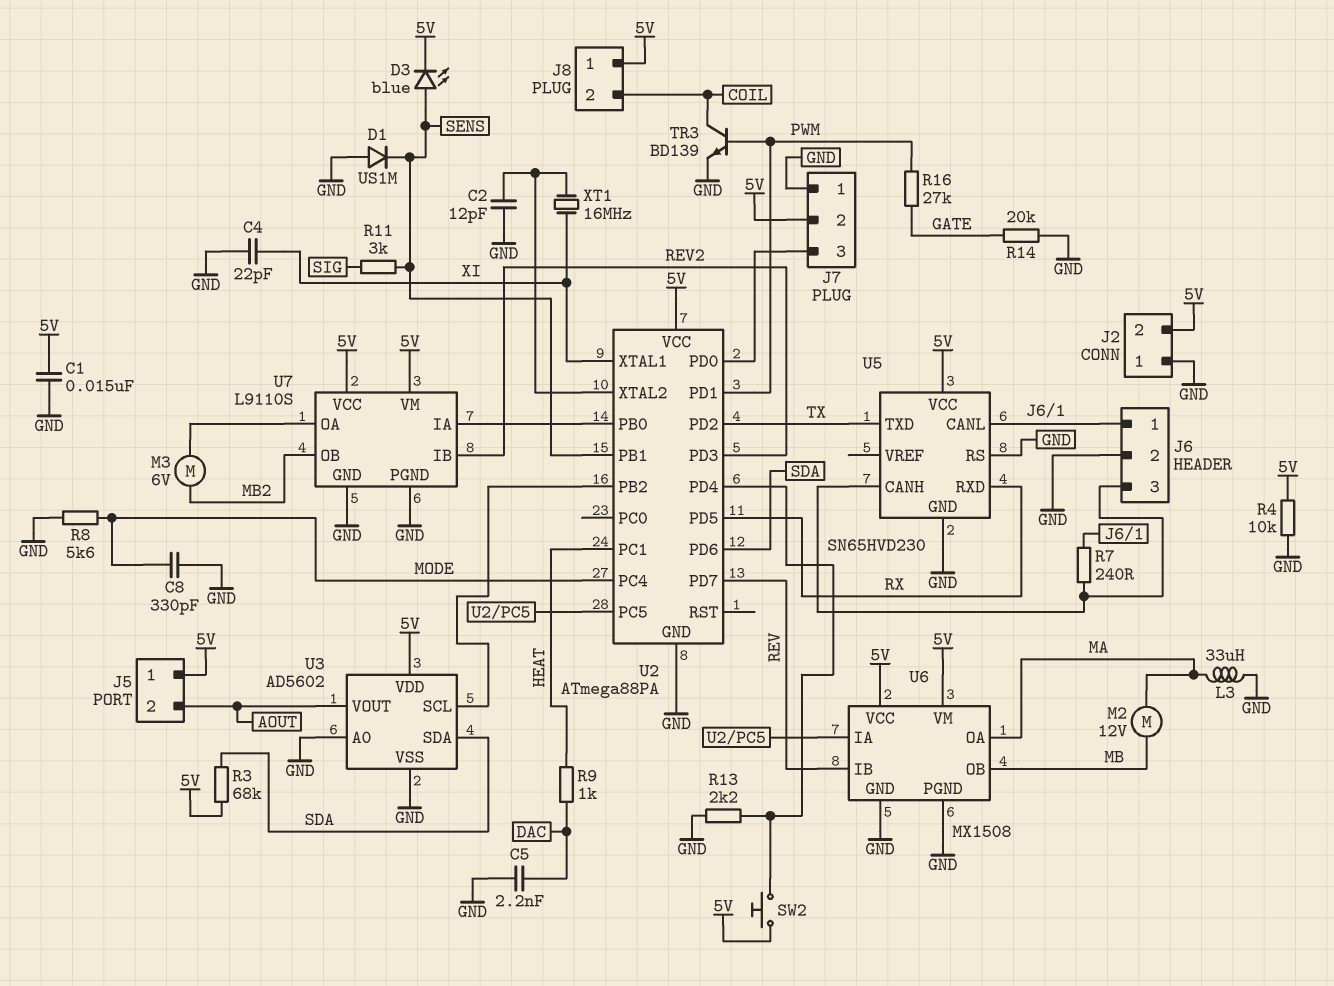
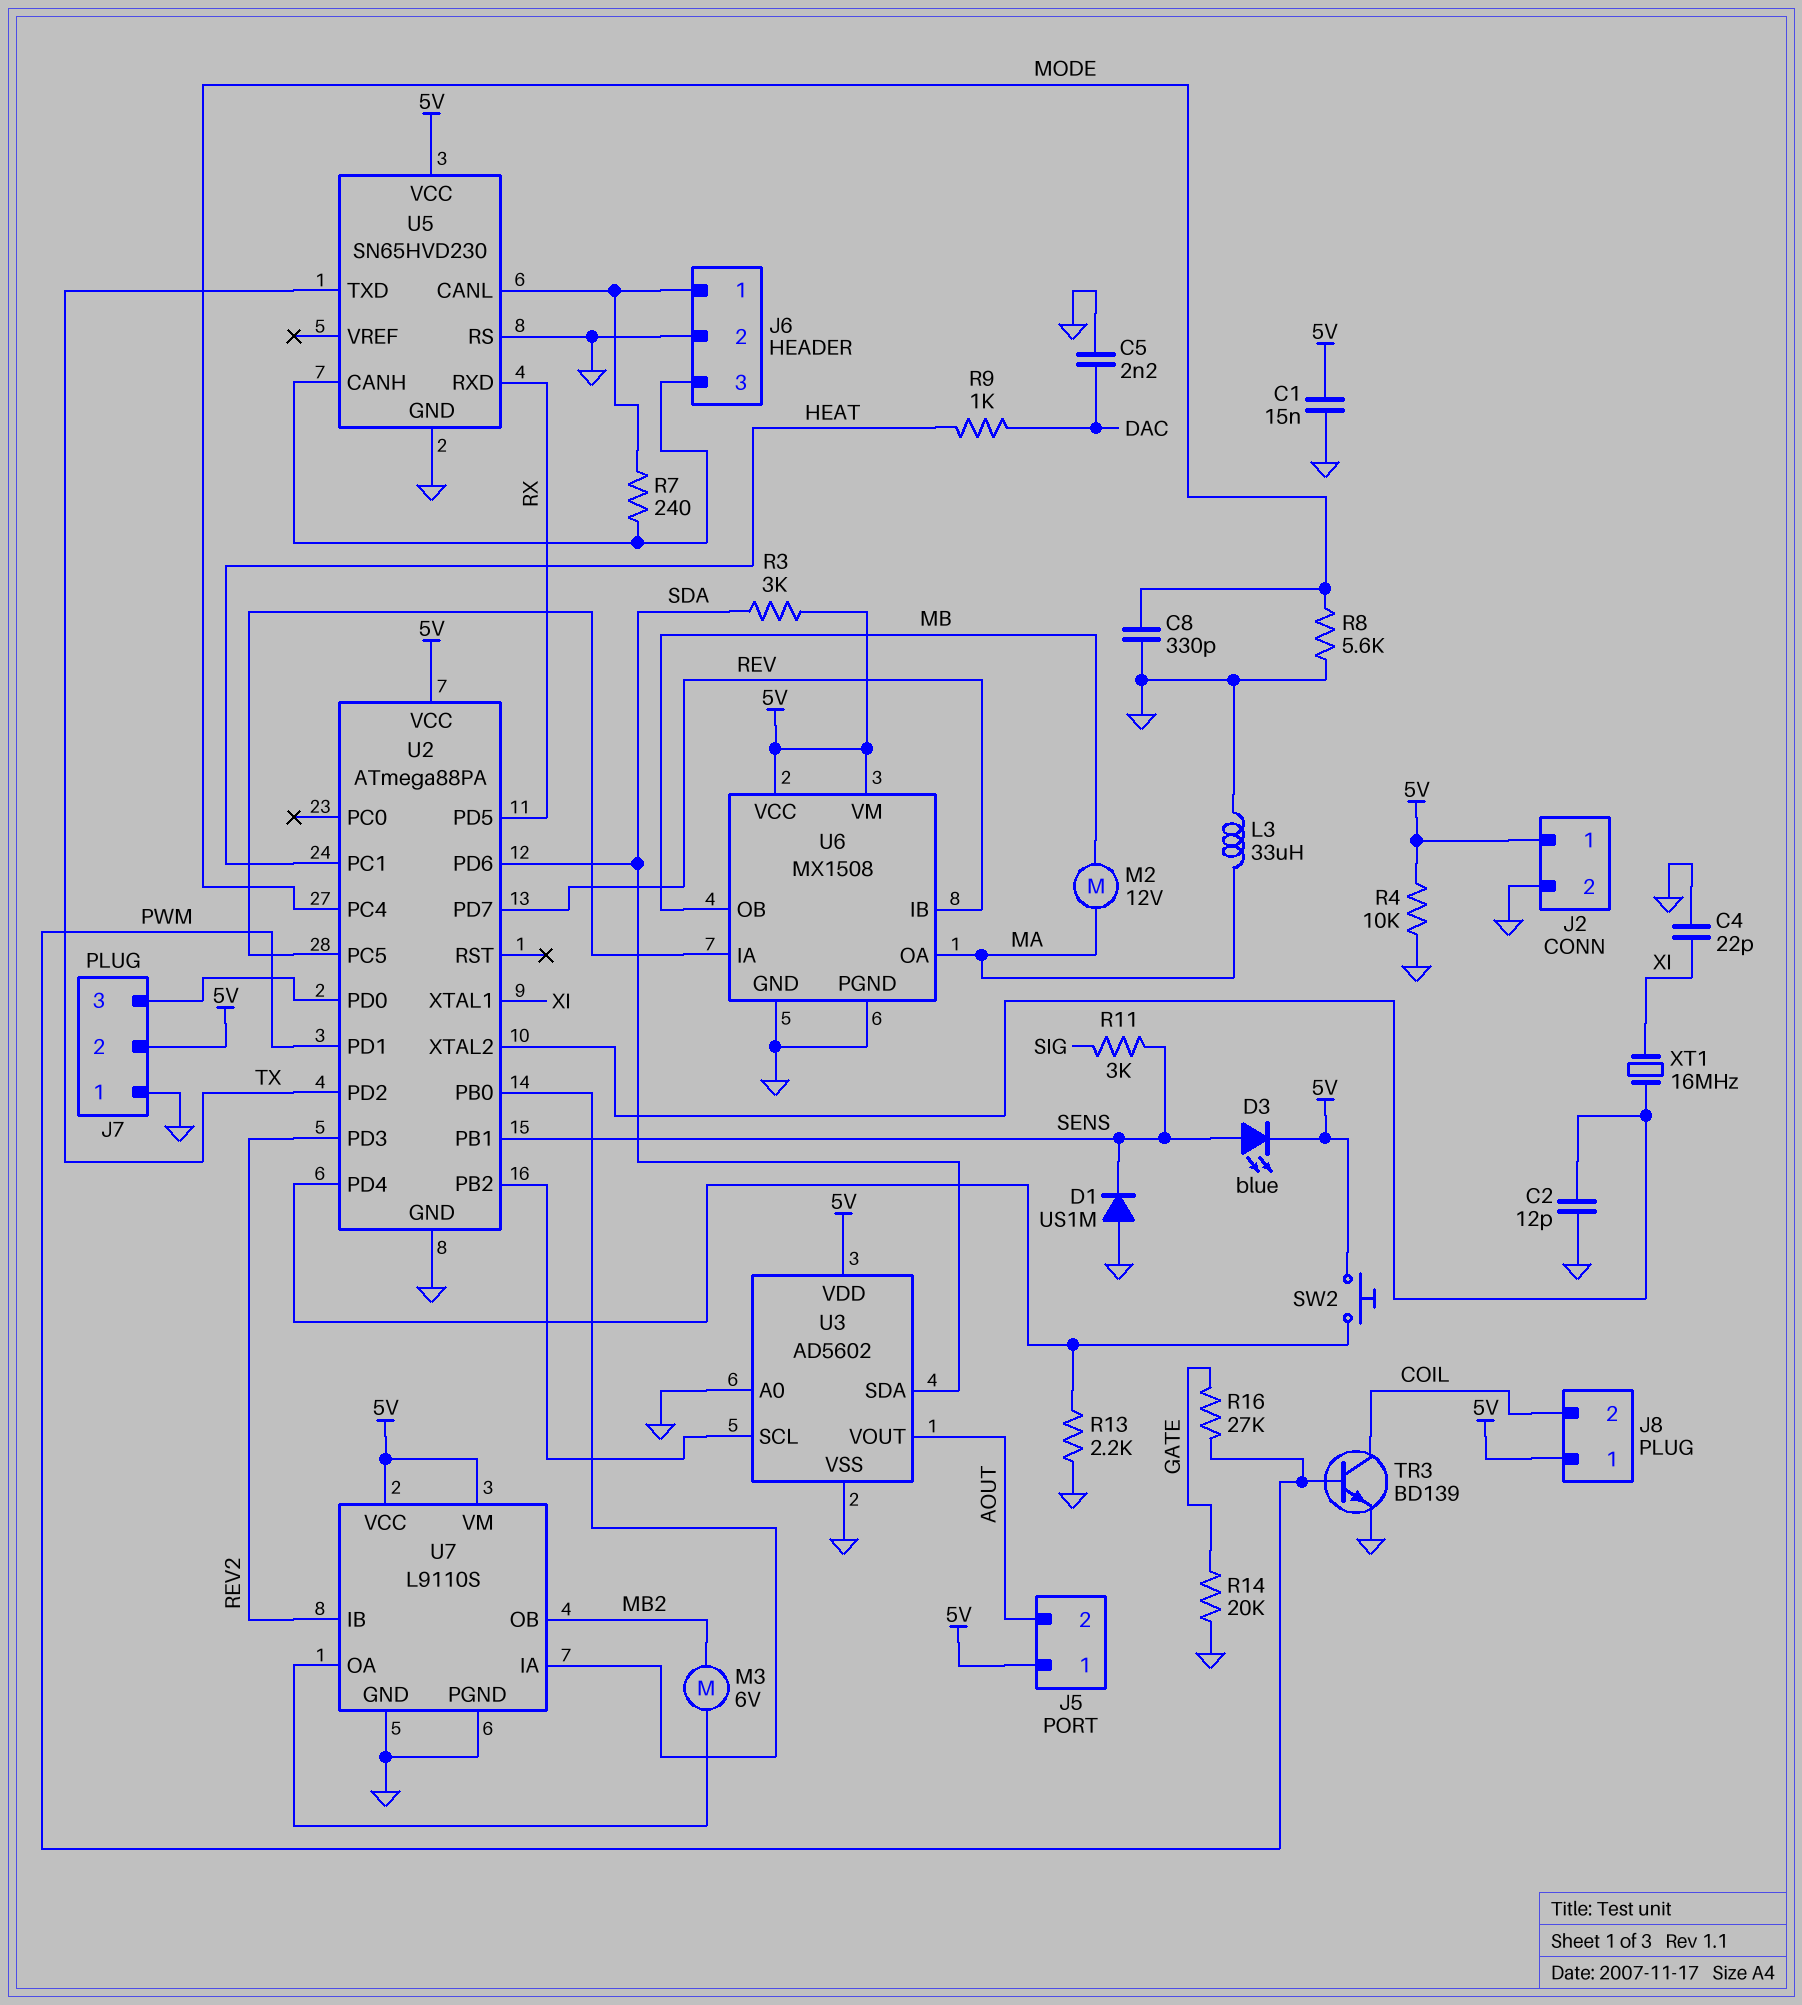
J2 pin 1: GND -> 5V
J2 pin 2: 5V -> GND
R3: 68k (5V, SDA) -> 3k (5V, SDA)

